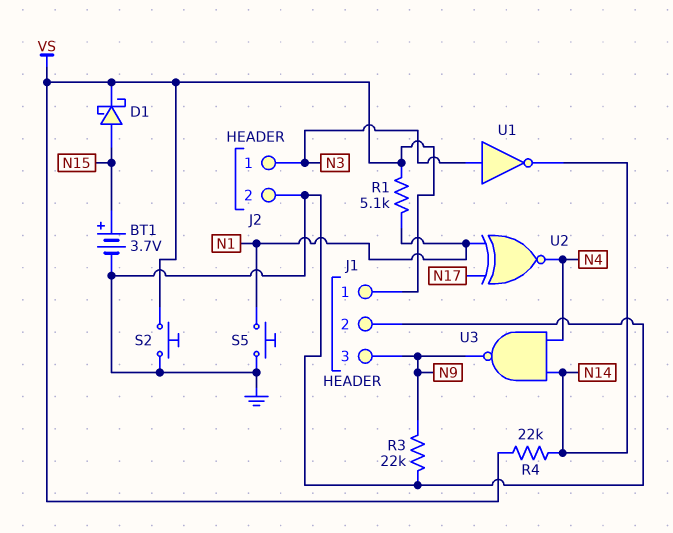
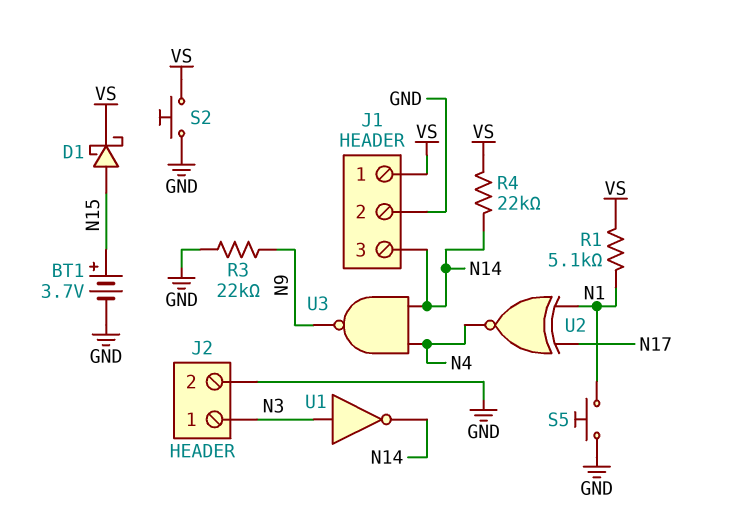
J1 pin 3: N9 -> N14

